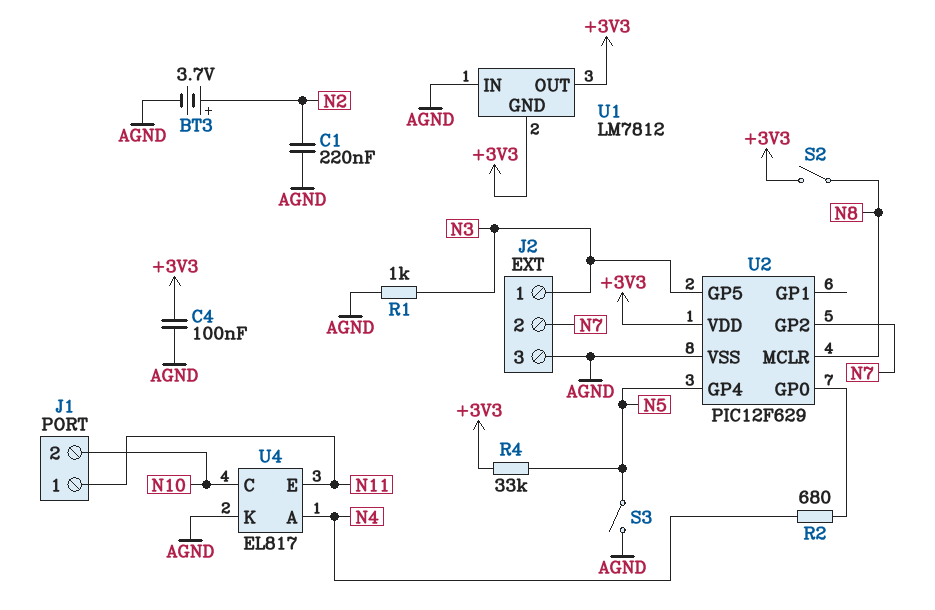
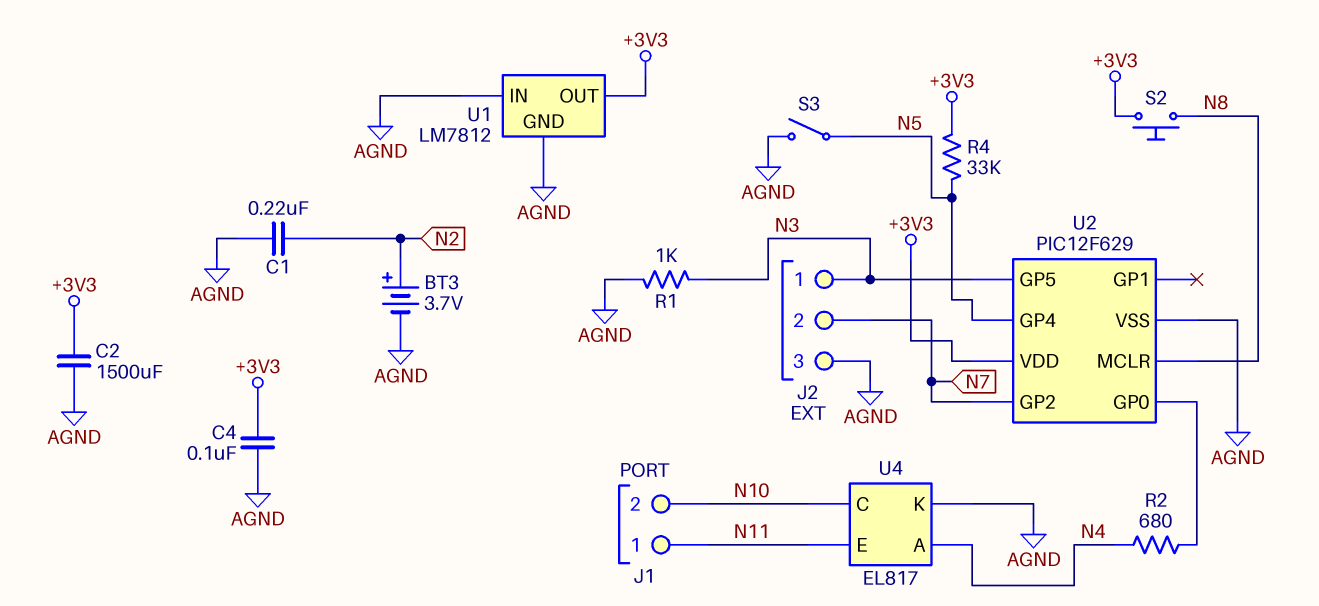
C2: none -> 1500uF (+3V3, AGND)
S2: switch (+3V3, N8) -> button (+3V3, N8)
U1 pin GND: +3V3 -> AGND

